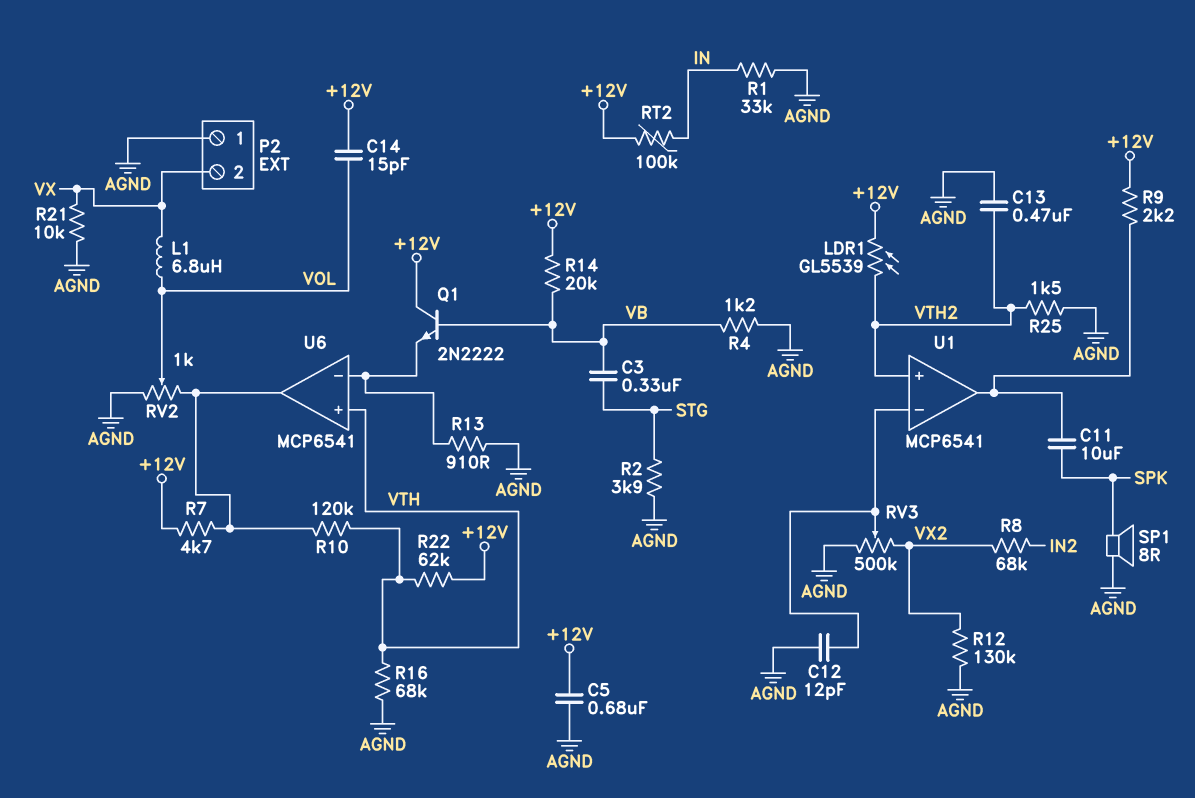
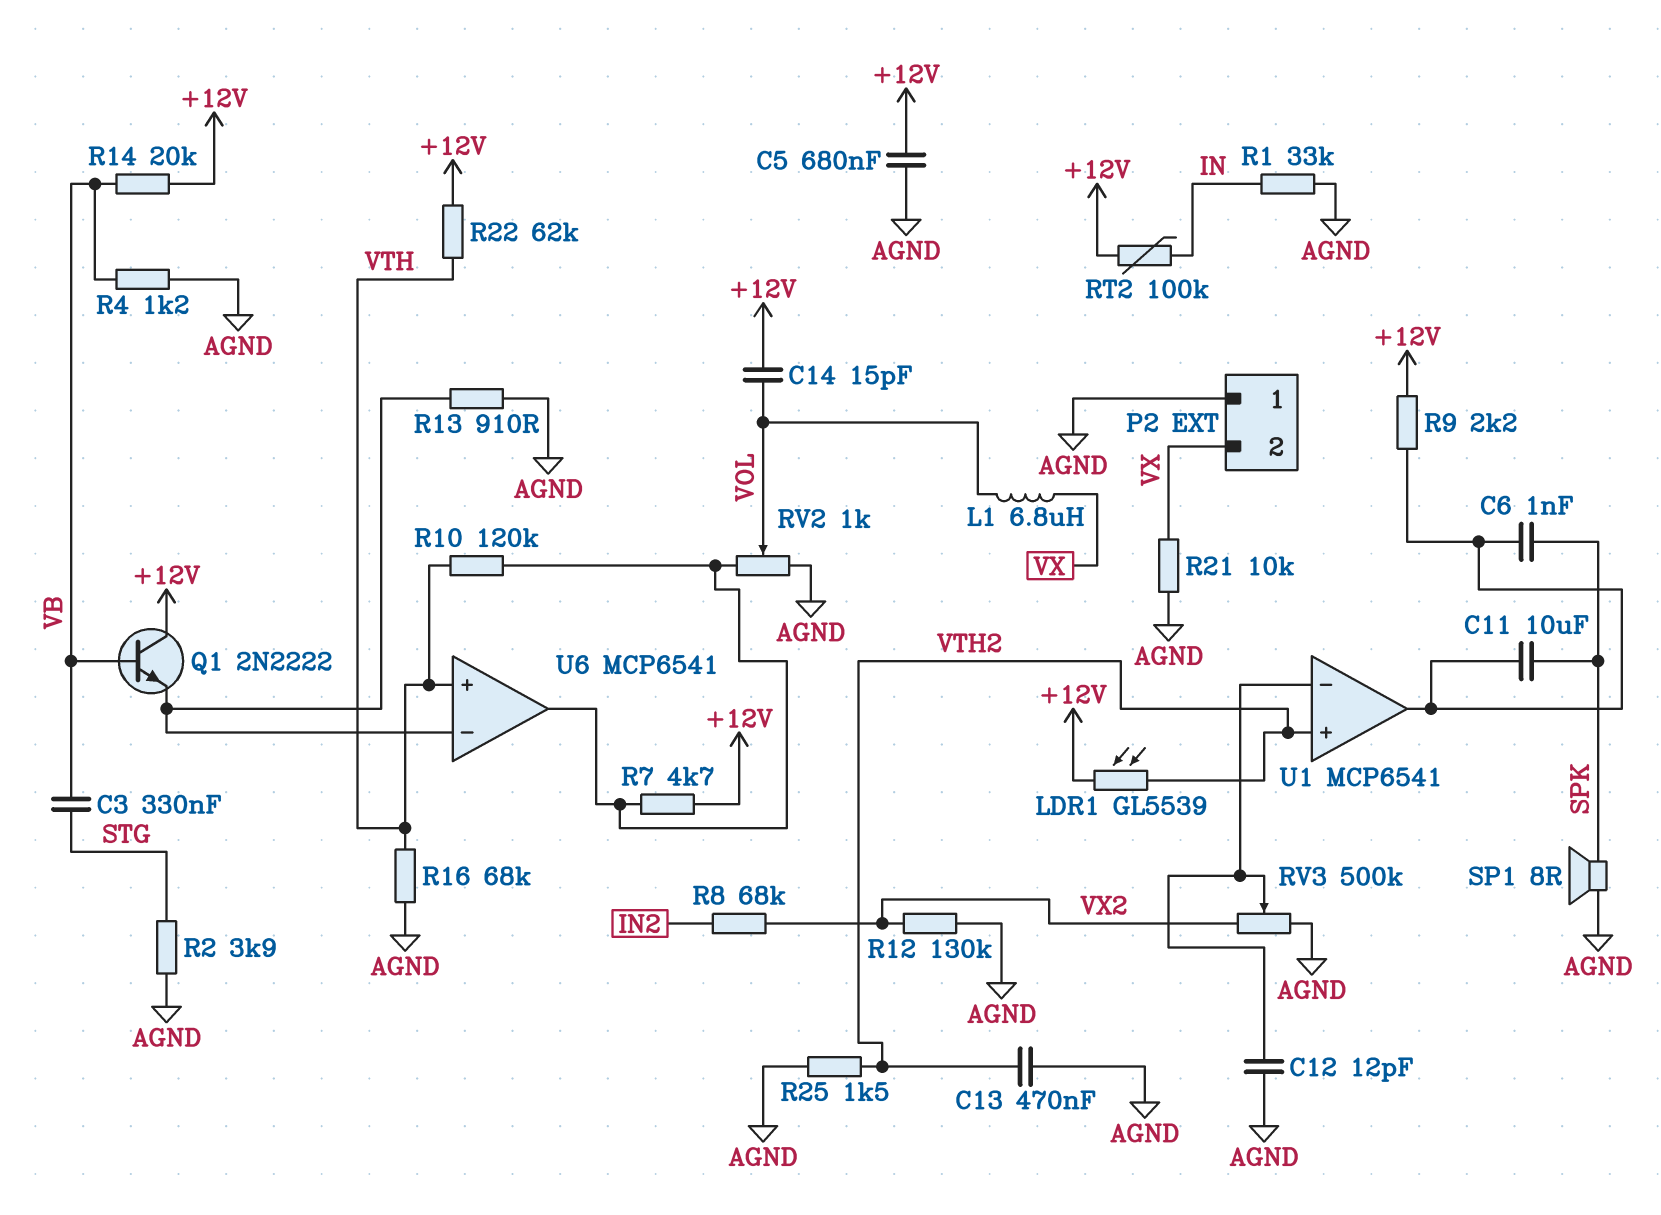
C6: none -> 1nF (SPK, U1/out)

